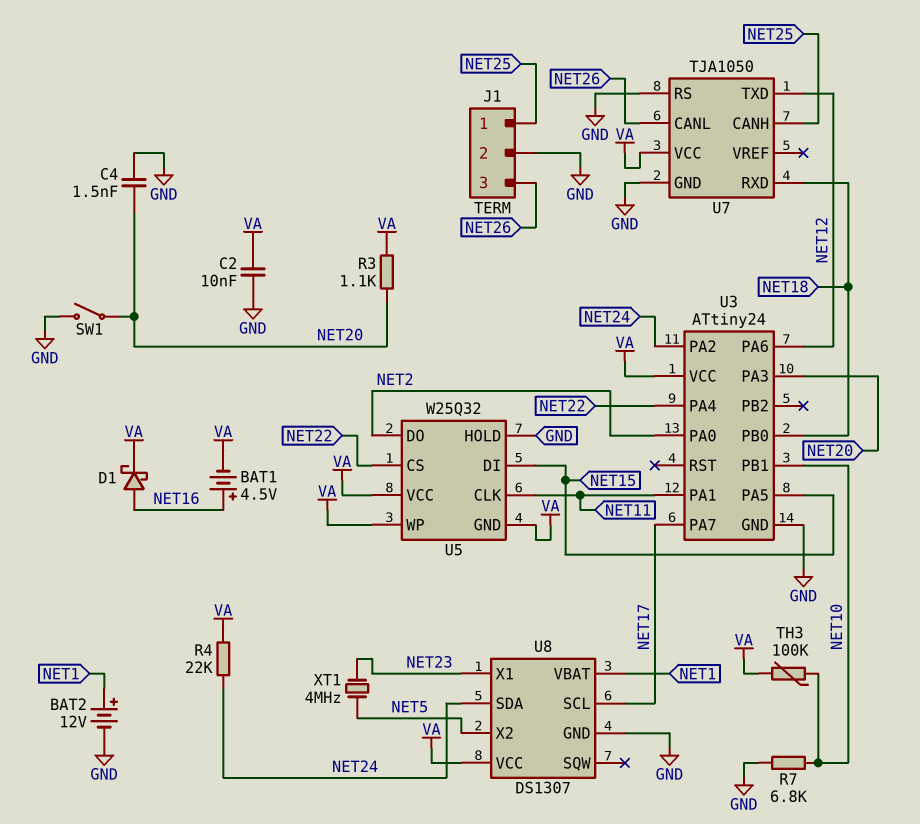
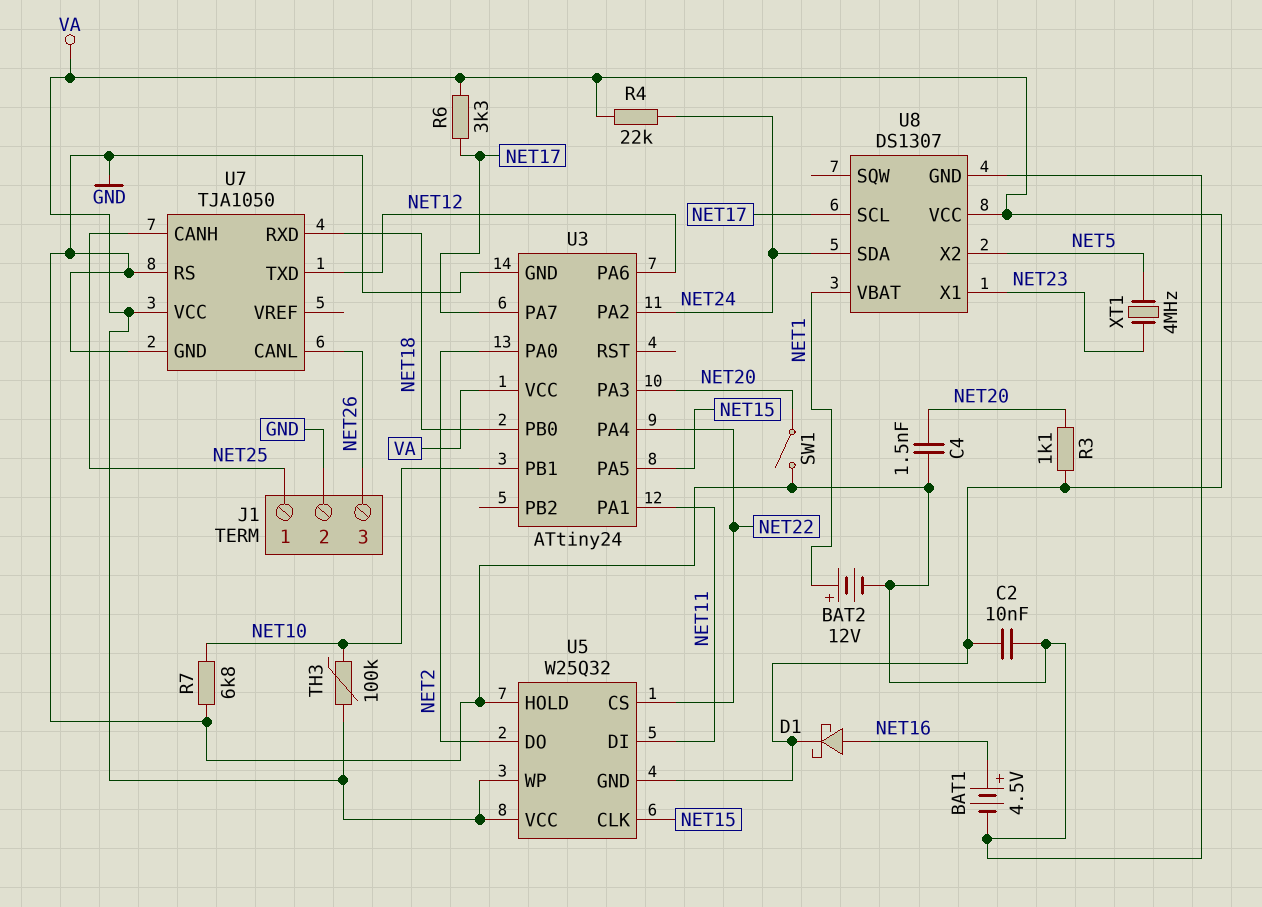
BAT1: 4.5V (plus NET16, minus VA) -> 4.5V (plus NET16, minus GND)
R6: none -> 3.3k (NET17, VA)
U5 pin CLK: NET11 -> NET15
U5 pin DI: NET15 -> NET11

